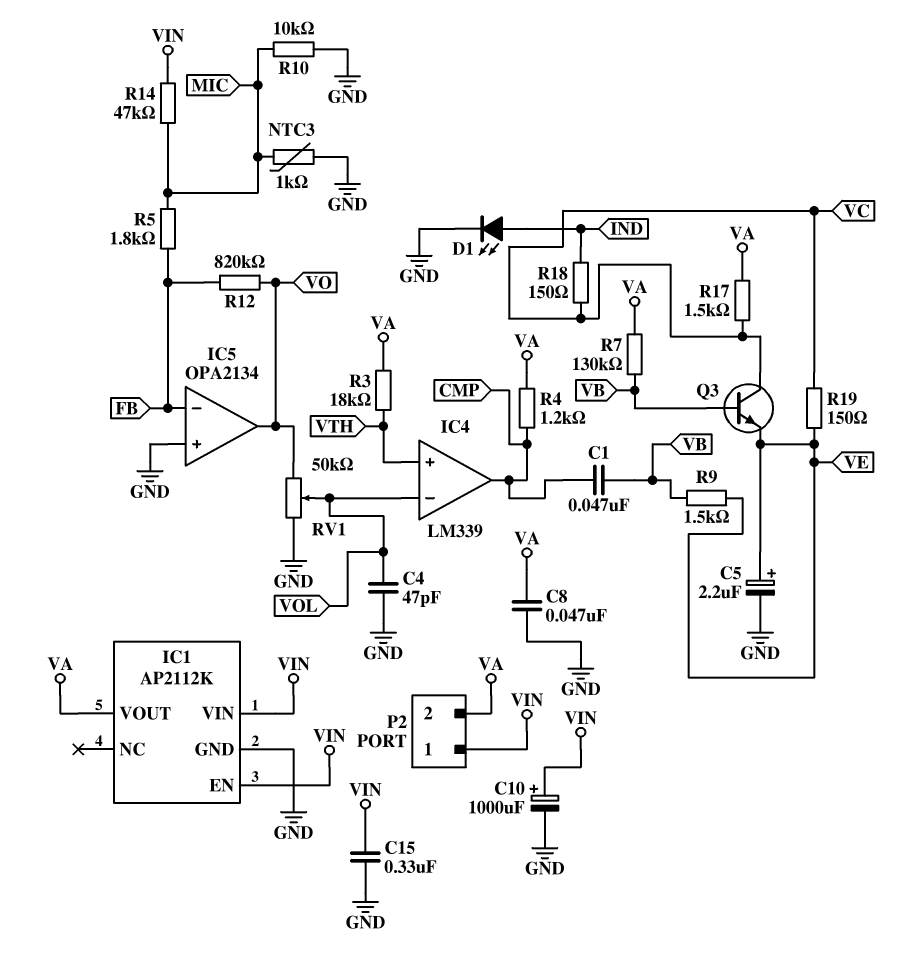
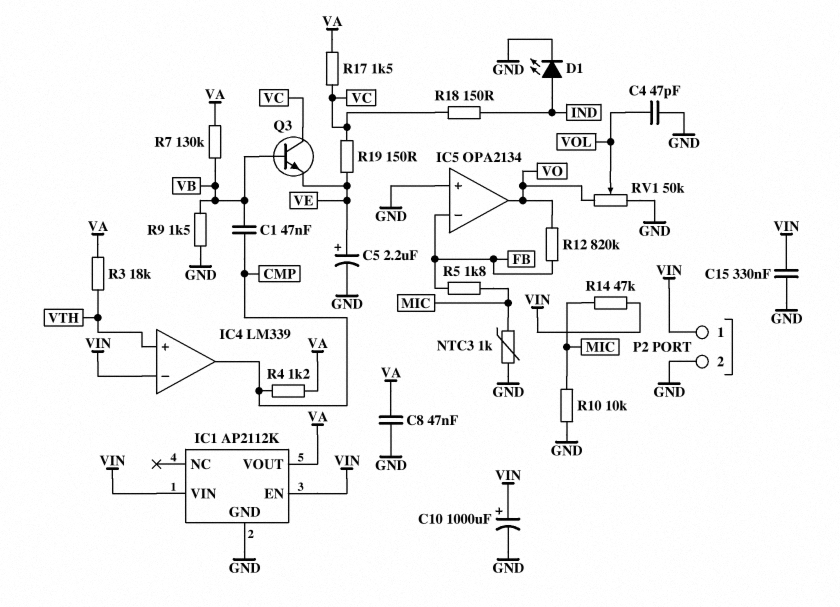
IC4 pin in-: VOL -> VIN
P2 pin 2: VA -> GND
R9: 1.5k (VB, VE) -> 1.5k (GND, VB)

